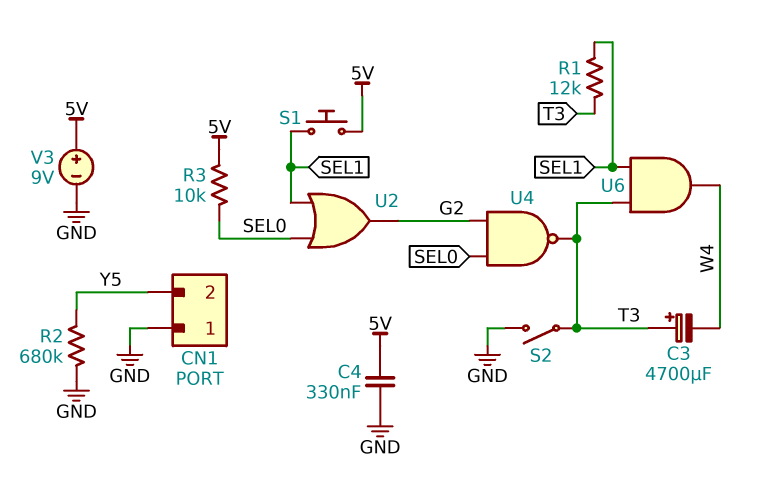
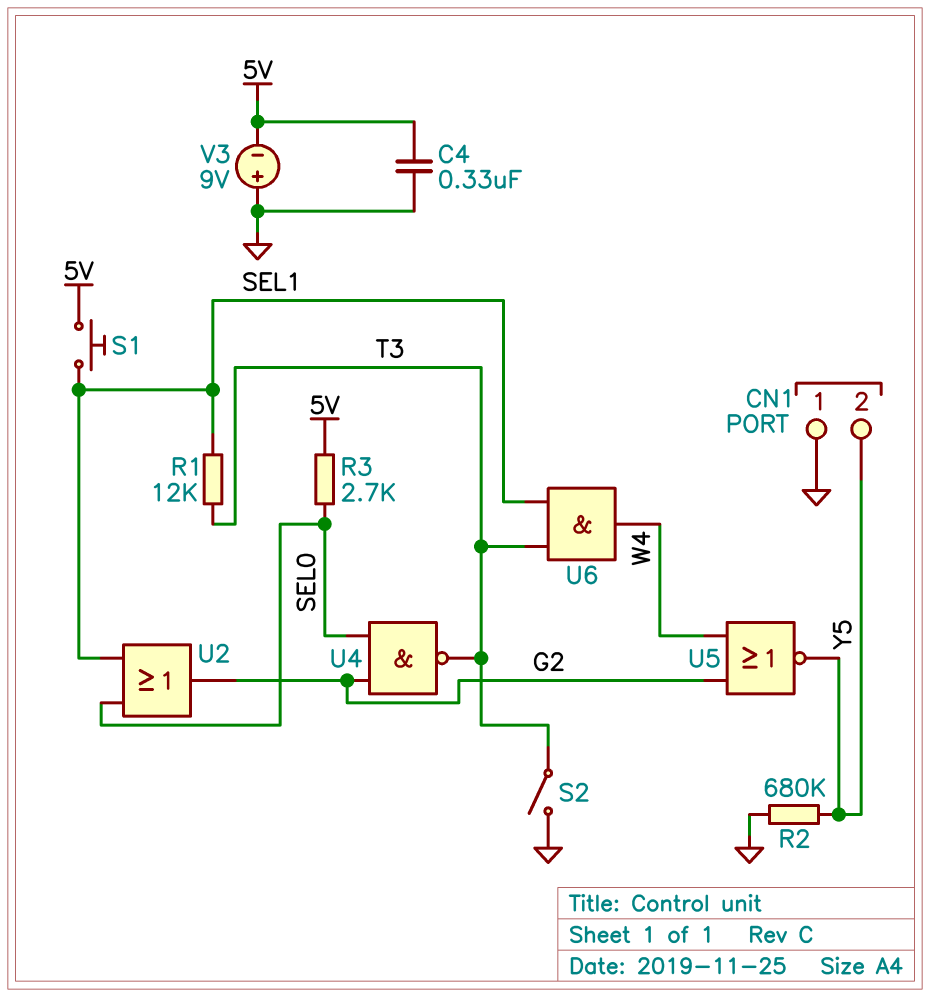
C3: 4700uF (plus T3, minus W4) -> none
R3: 10k (5V, SEL0) -> 2.7k (5V, SEL0)
U5: none -> NOR (in G2, in W4, out Y5)
V3: 9V (plus 5V, minus GND) -> 9V (plus GND, minus 5V)

